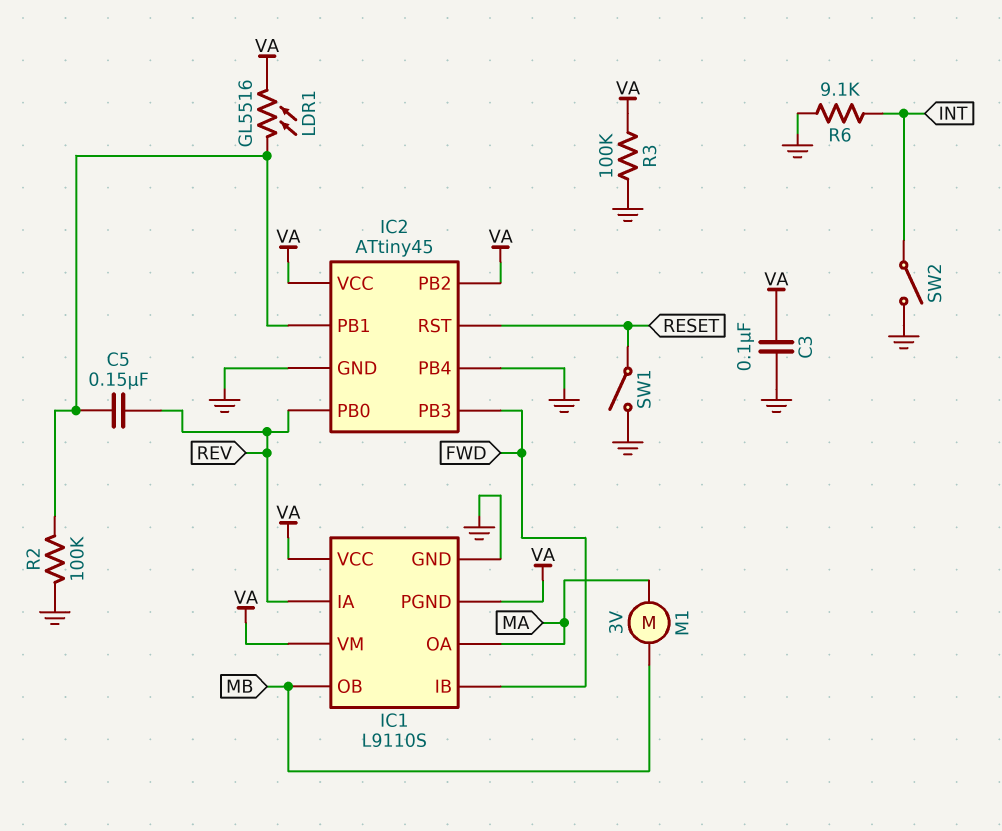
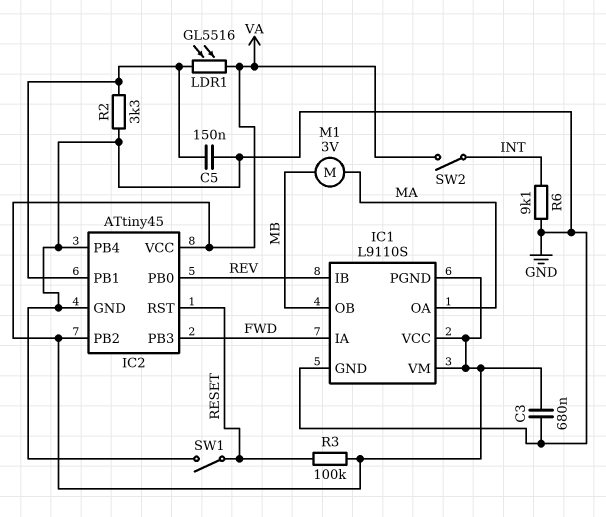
C3: 100nF (GND, VA) -> 680nF (GND, VA)
C5: 150nF (IC2/PB1, REV) -> 150nF (GND, IC2/PB1)
IC1 pin IA: REV -> FWD
IC1 pin IB: FWD -> REV
R2: 100k (GND, IC2/PB1) -> 3.3k (GND, IC2/PB1)
R3: 100k (GND, VA) -> 100k (RESET, VA)
SW2: switch (GND, INT) -> switch (INT, VA)

